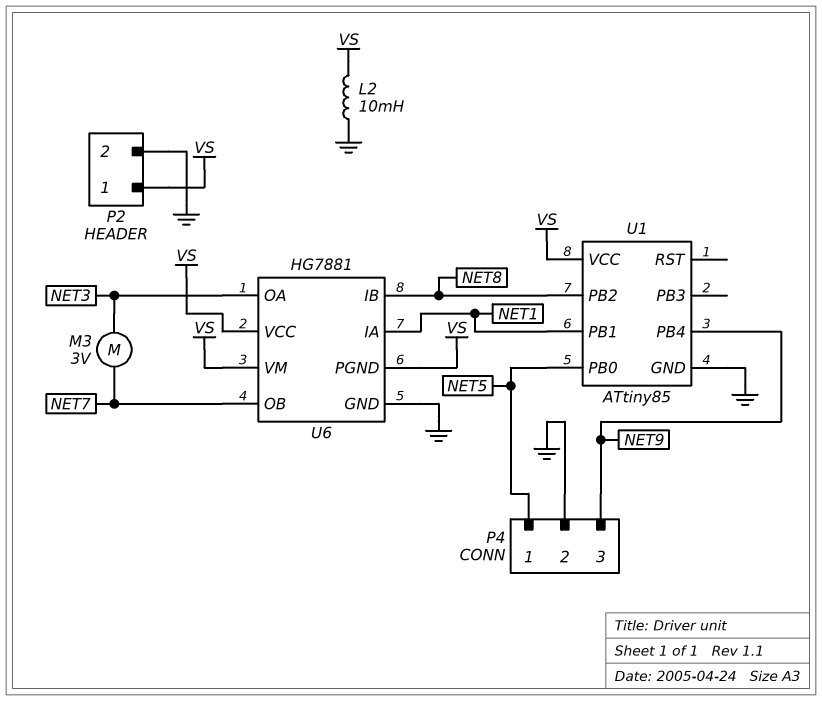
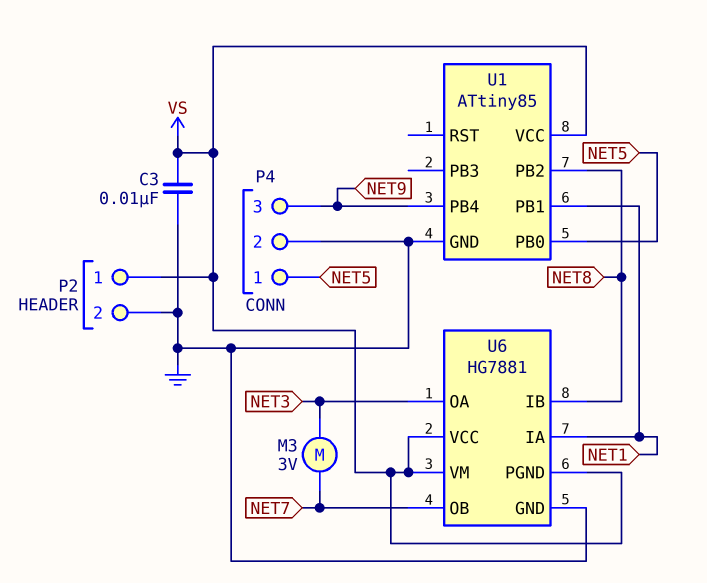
C3: none -> 10nF (GND, VS)
L2: 10mH (GND, VS) -> none

